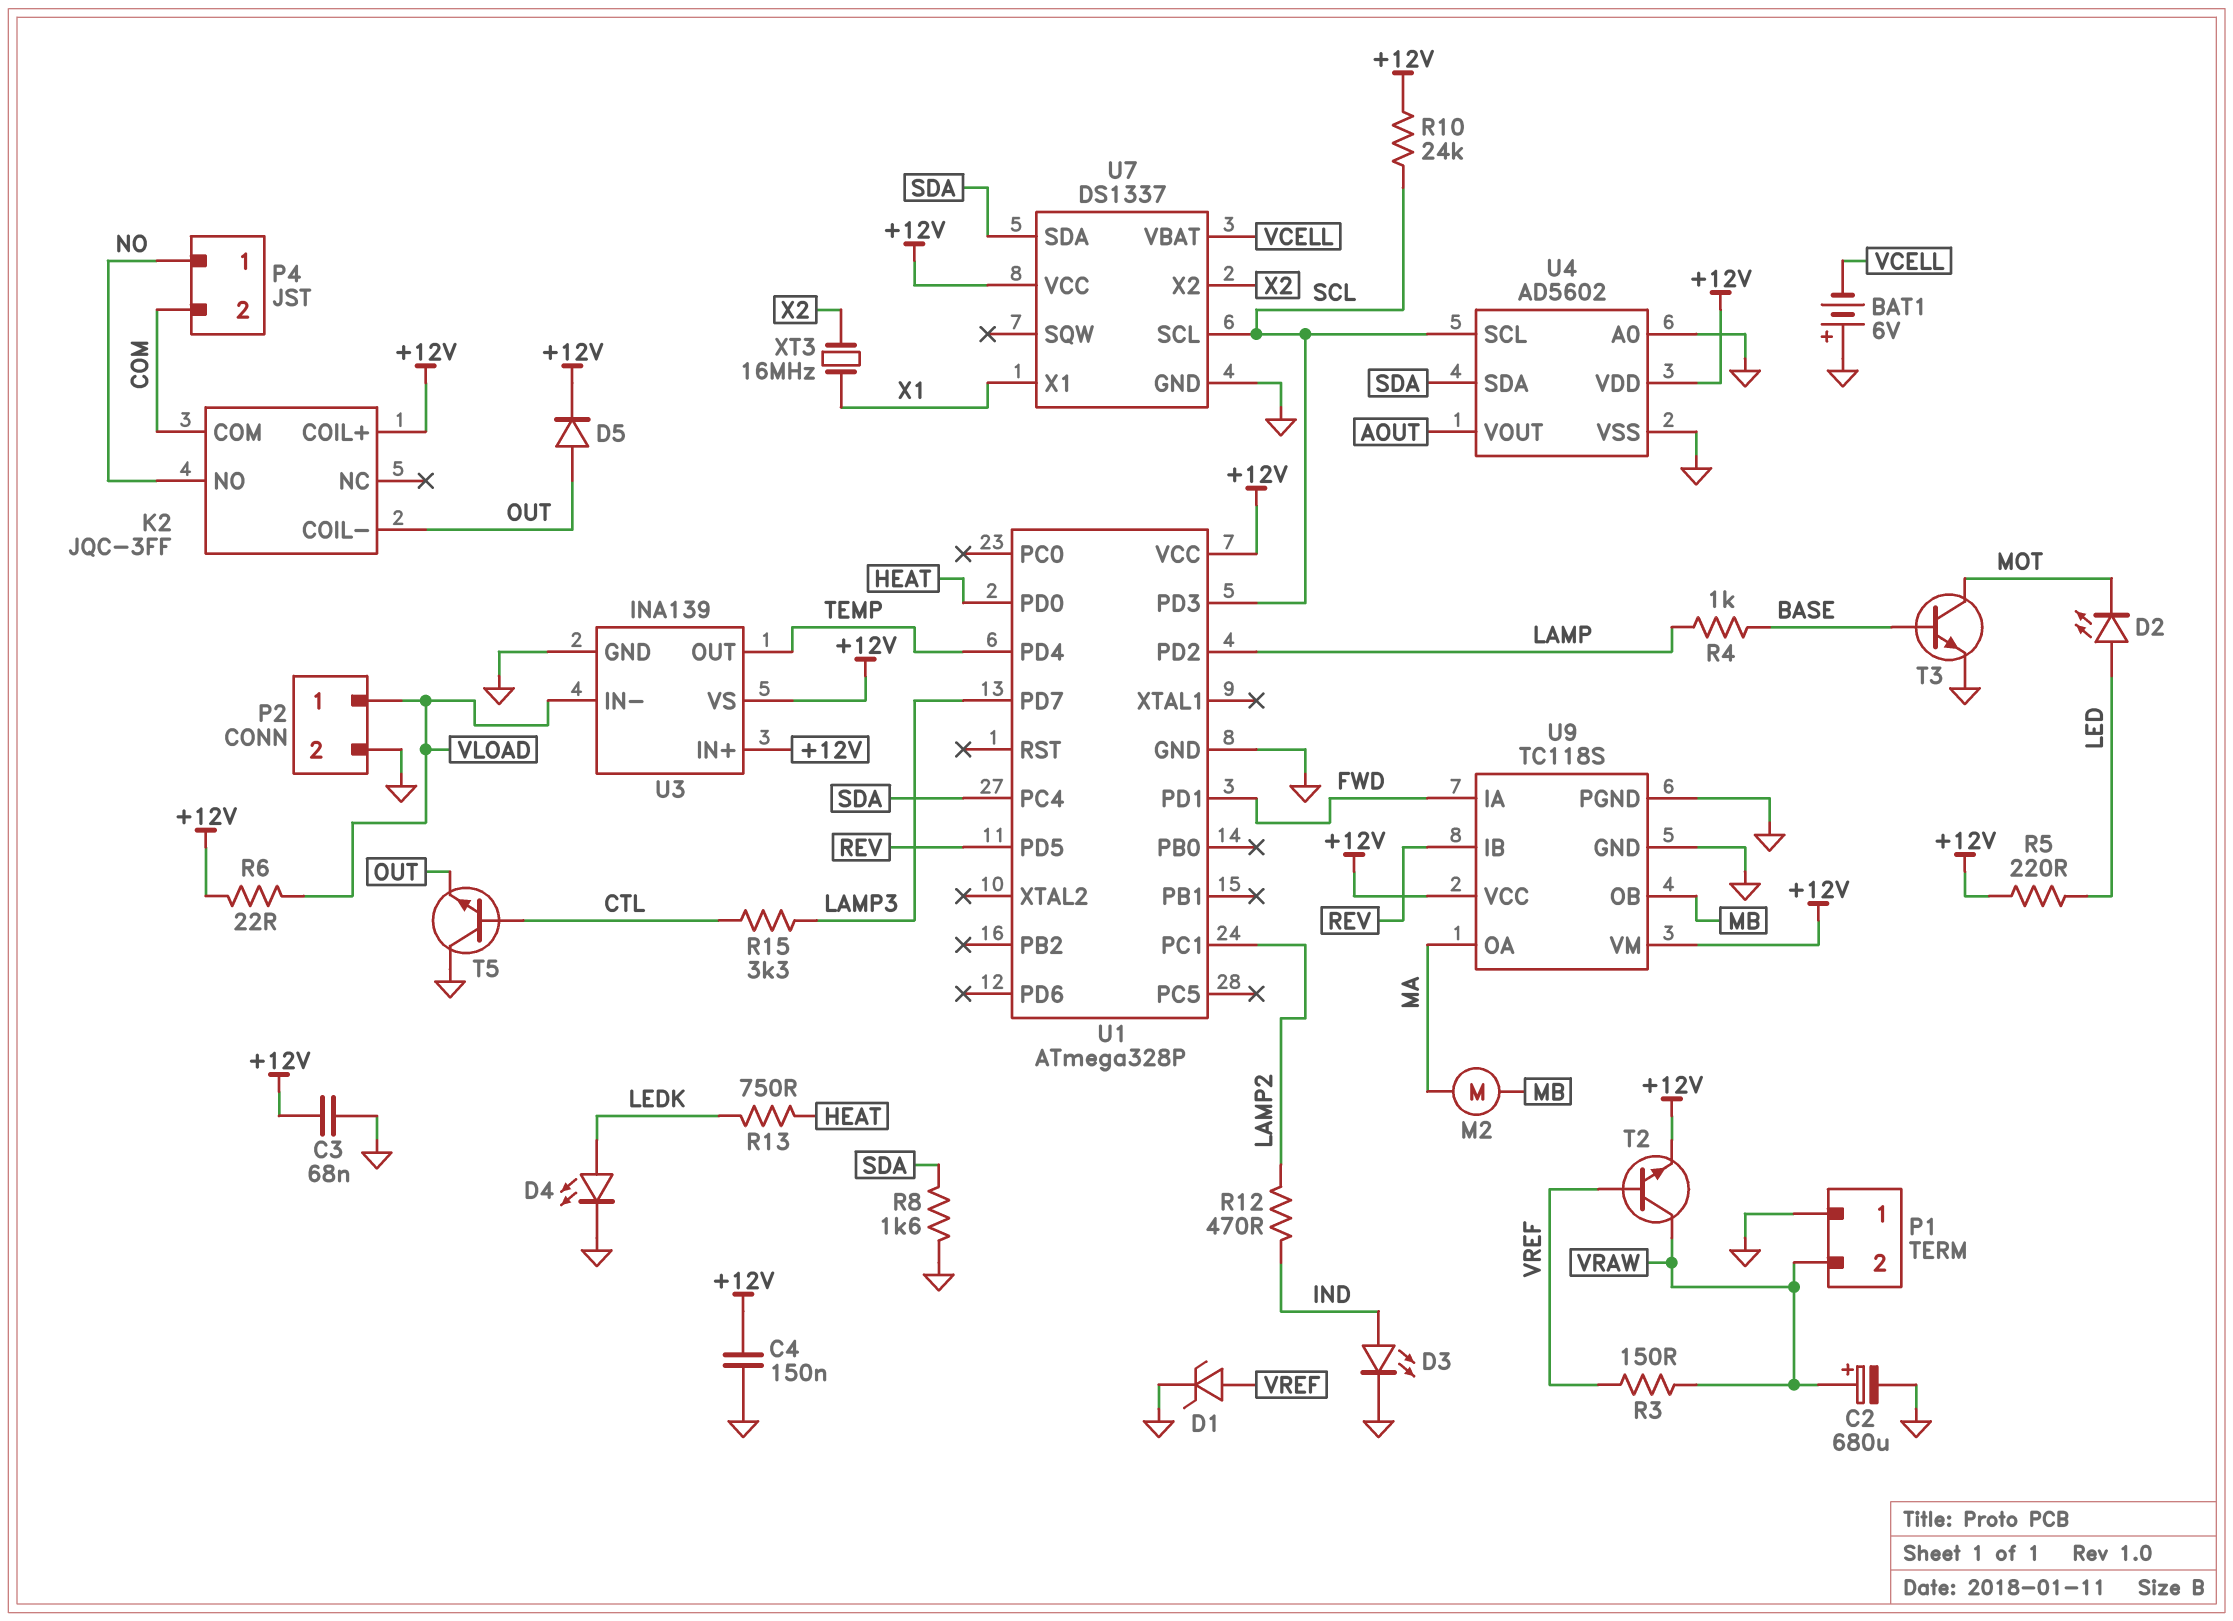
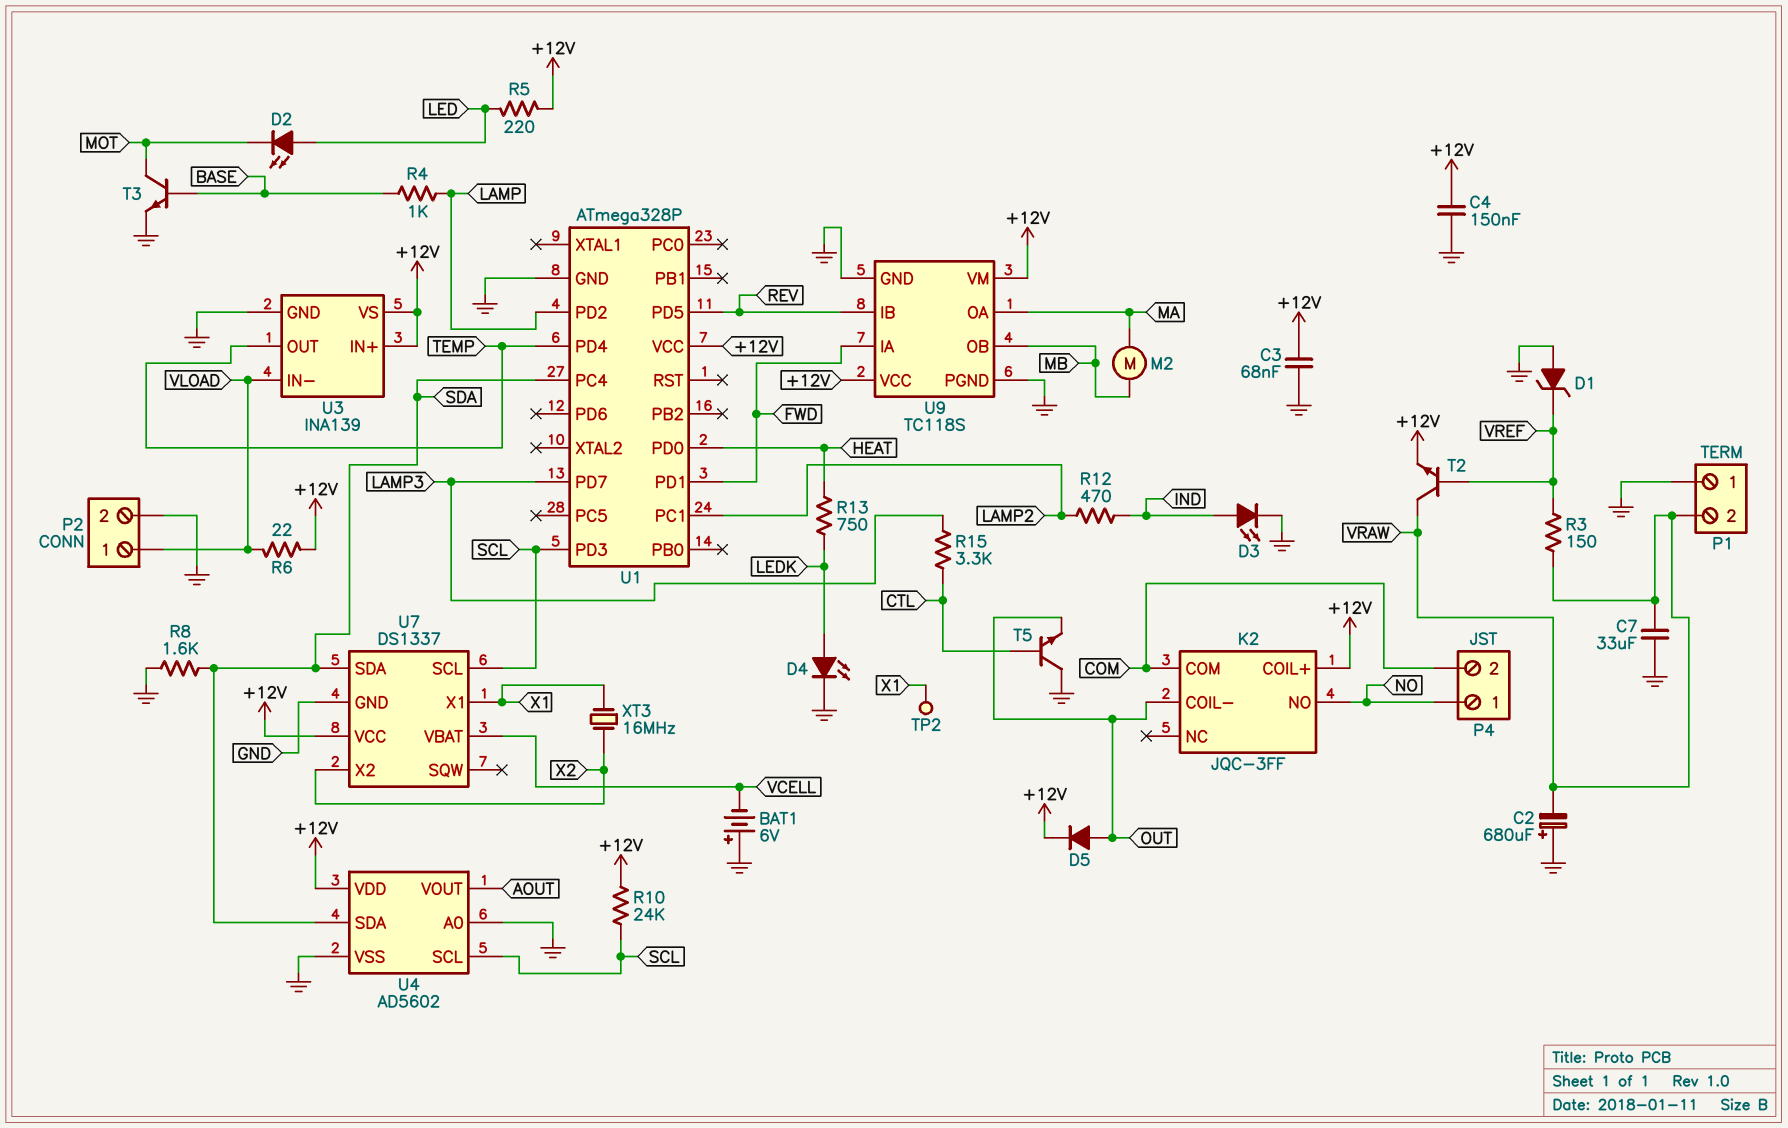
C2: 680uF (plus VRAW, minus GND) -> 680uF (plus GND, minus VRAW)
C7: none -> 33uF (GND, VRAW)
D1: zener (A VREF, K GND) -> zener (A GND, K VREF)
TP2: none -> test point (X1)

